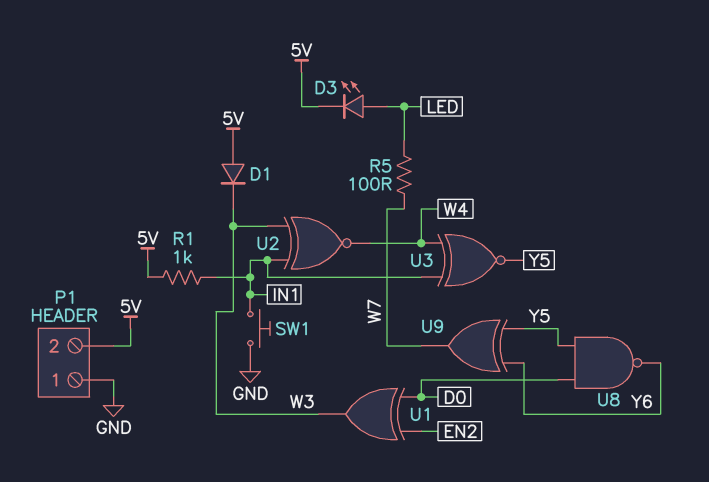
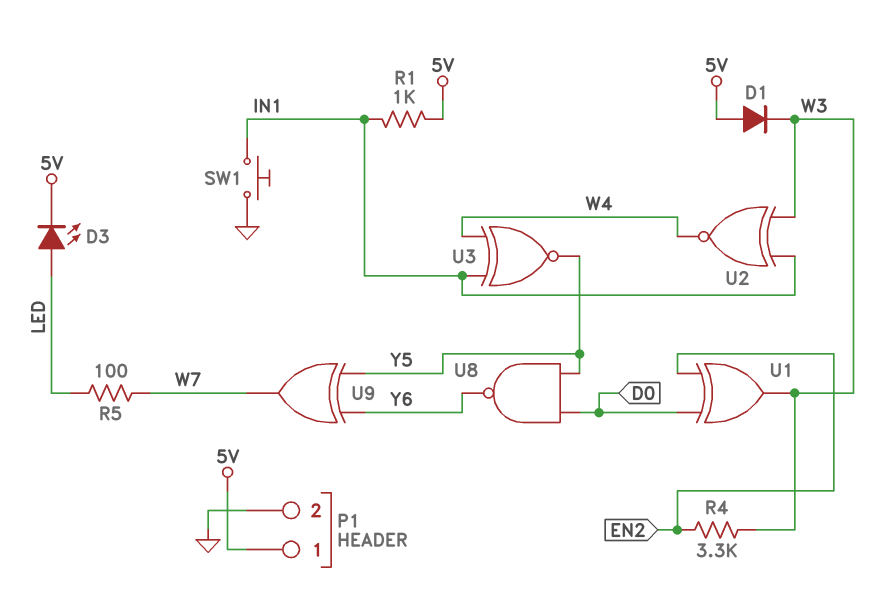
P1 pin 1: GND -> 5V
P1 pin 2: 5V -> GND
R4: none -> 3.3k (EN2, W3)

